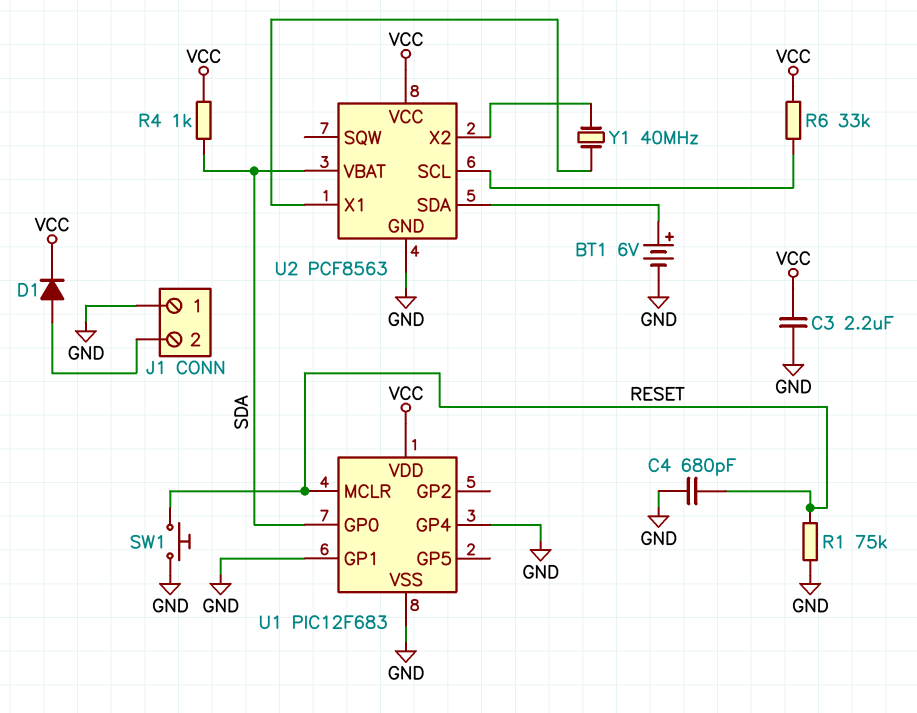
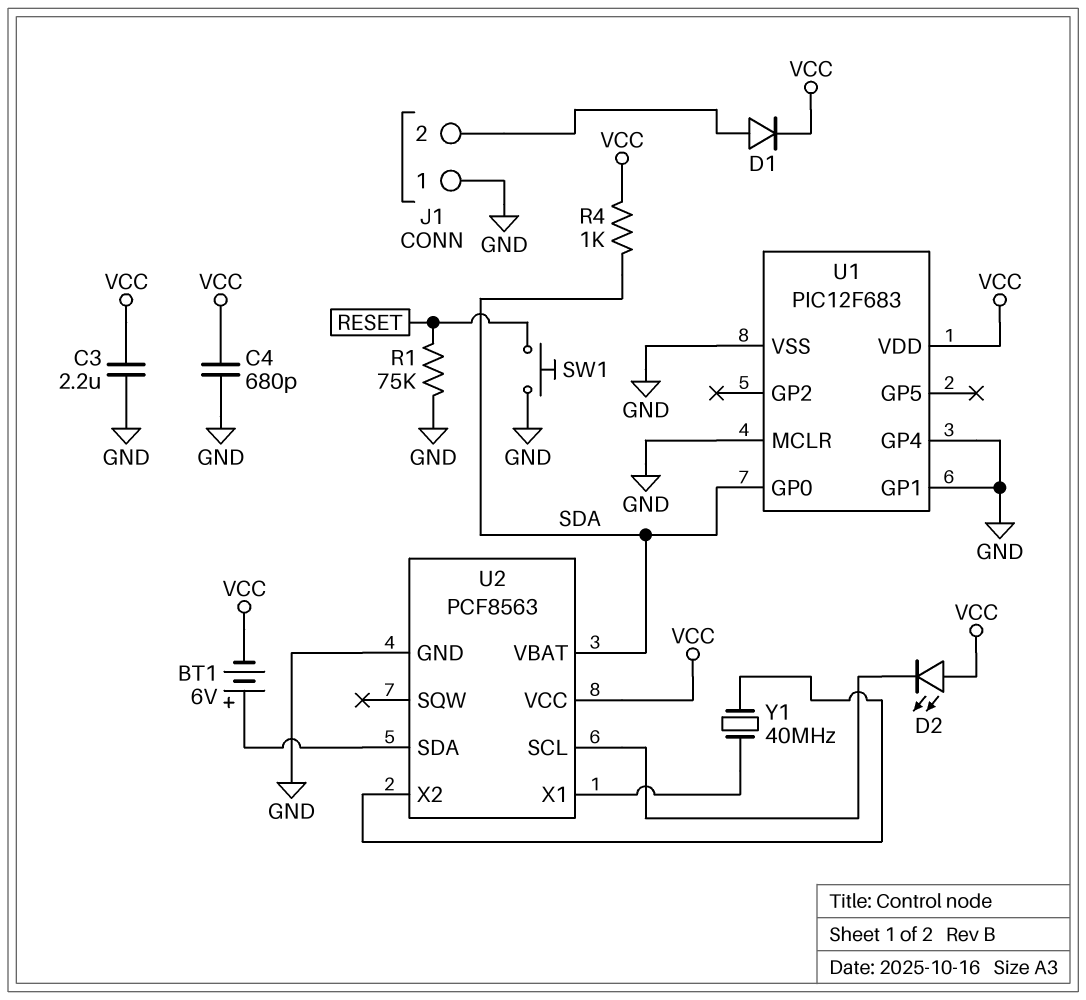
BT1: 6V (plus U2/SDA, minus GND) -> 6V (plus U2/SDA, minus VCC)
C4: 680pF (GND, RESET) -> 680pF (GND, VCC)
D2: none -> LED (A VCC, K U2/SCL)
R6: 33k (U2/SCL, VCC) -> none
U1 pin MCLR: RESET -> GND

